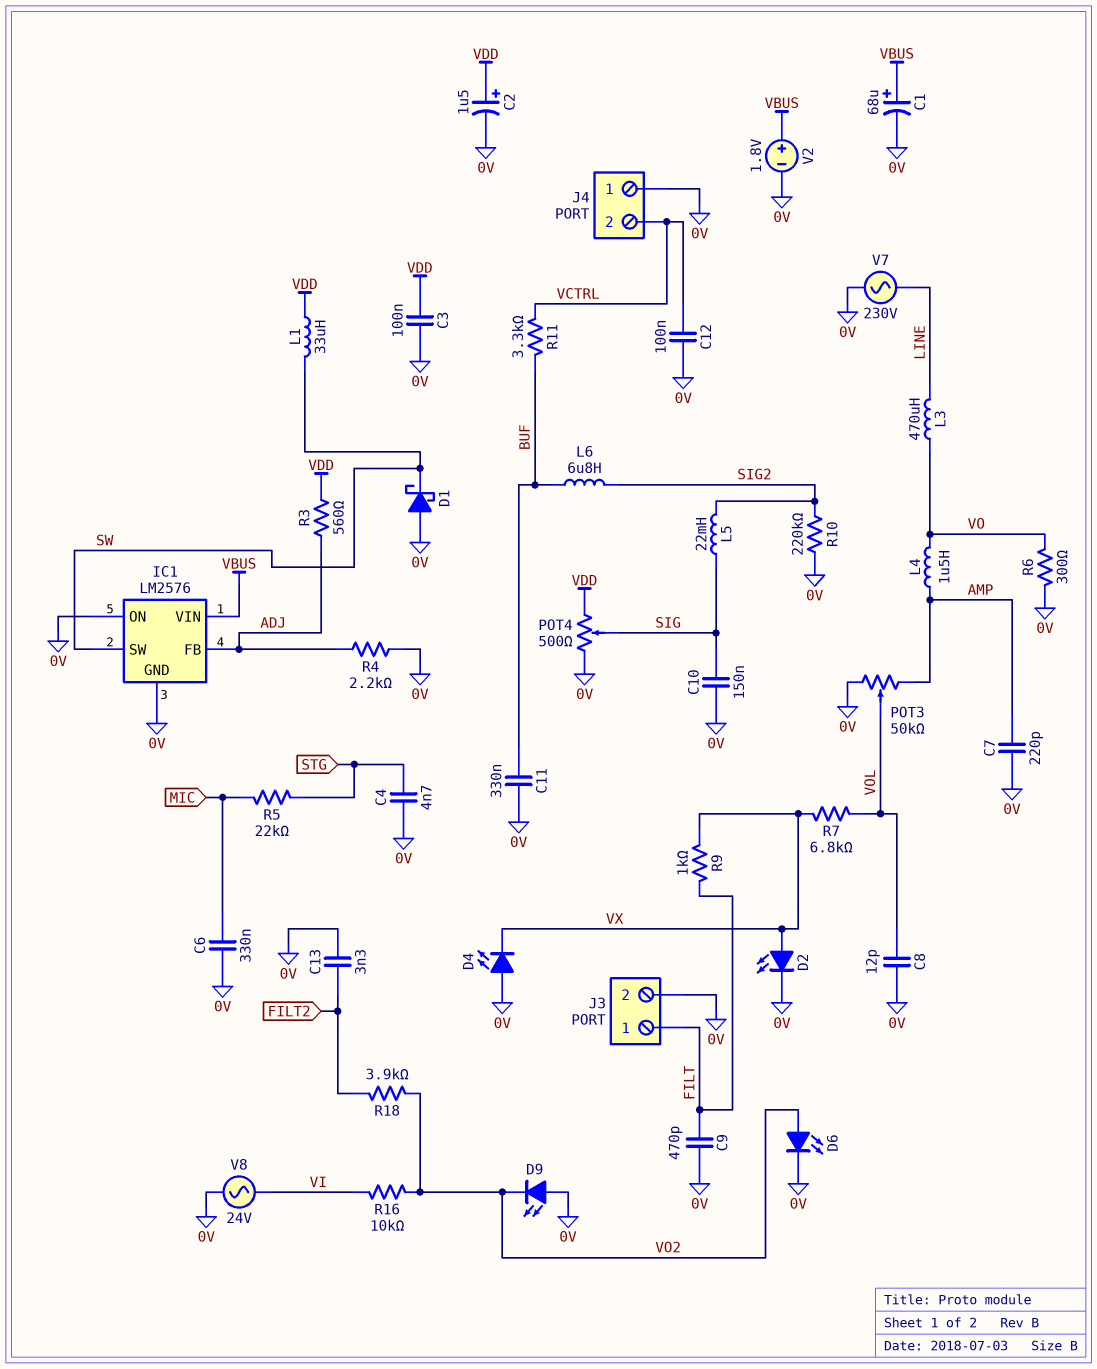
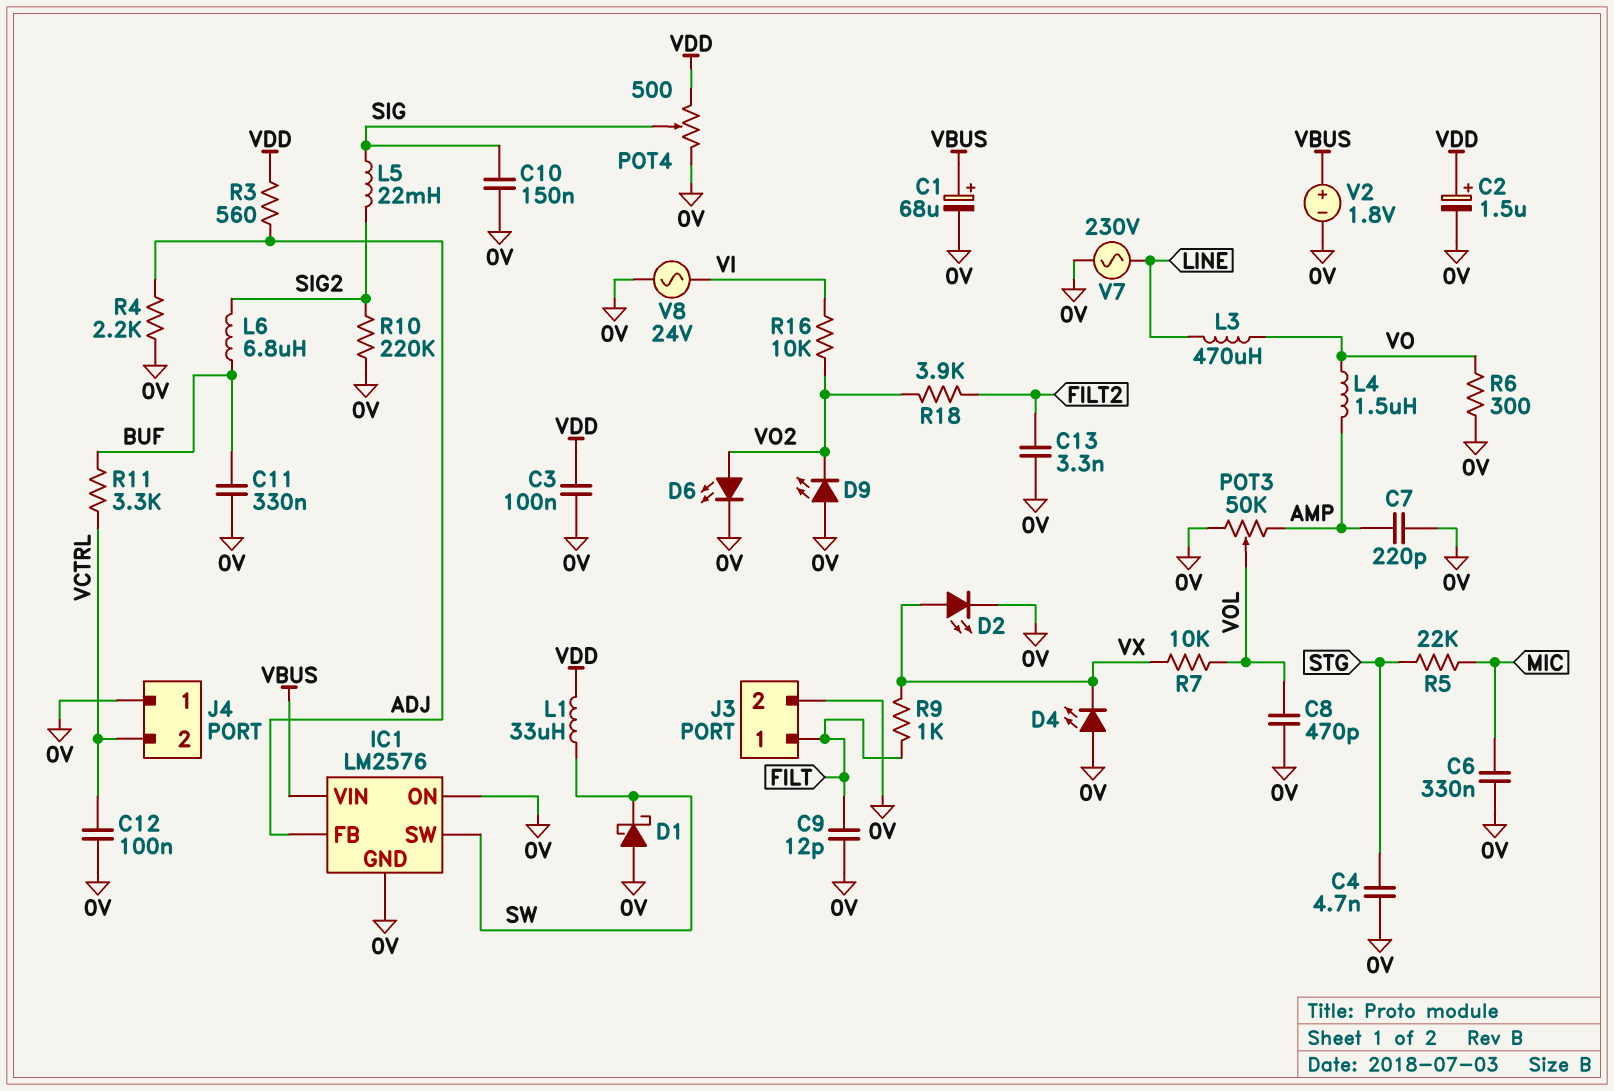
C8: 12pF (0V, VOL) -> 470pF (0V, VOL)
C9: 470pF (0V, FILT) -> 12pF (0V, FILT)
R7: 6.8k (VOL, VX) -> 10k (VOL, VX)

